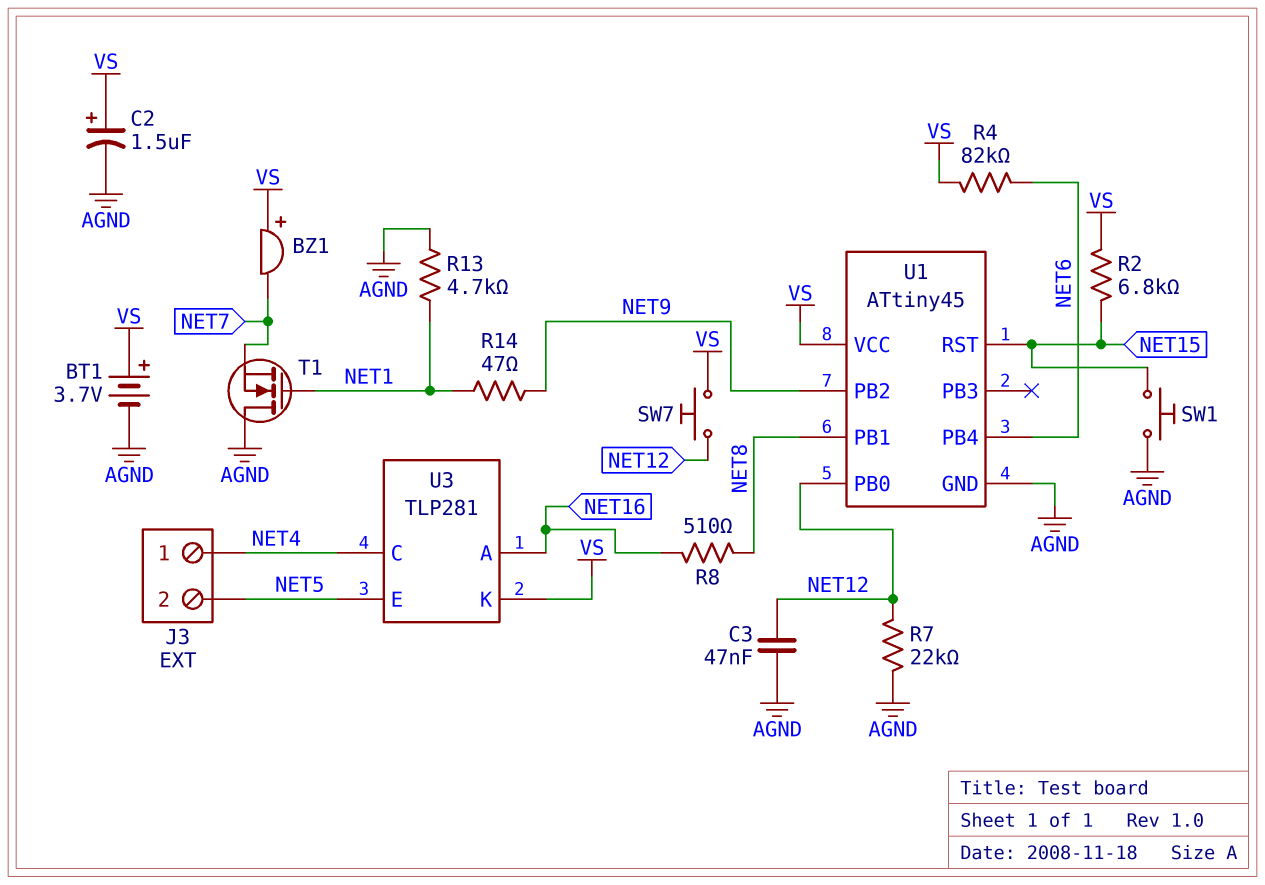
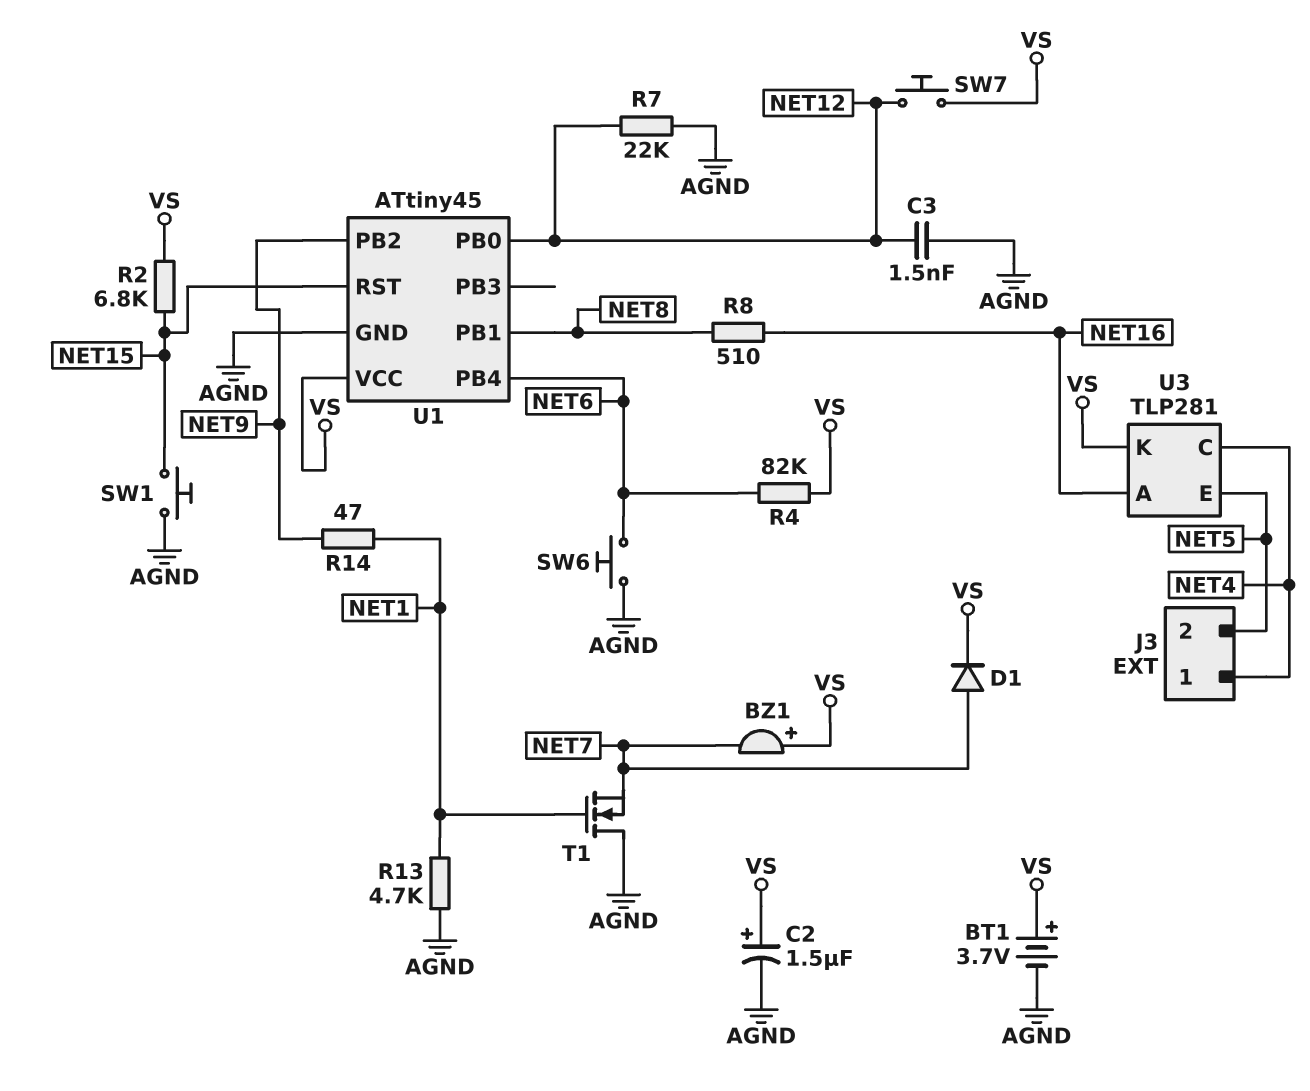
C3: 47nF (AGND, NET12) -> 1.5nF (AGND, NET12)
D1: none -> diode (A NET7, K VS)
SW6: none -> button (AGND, NET6)

